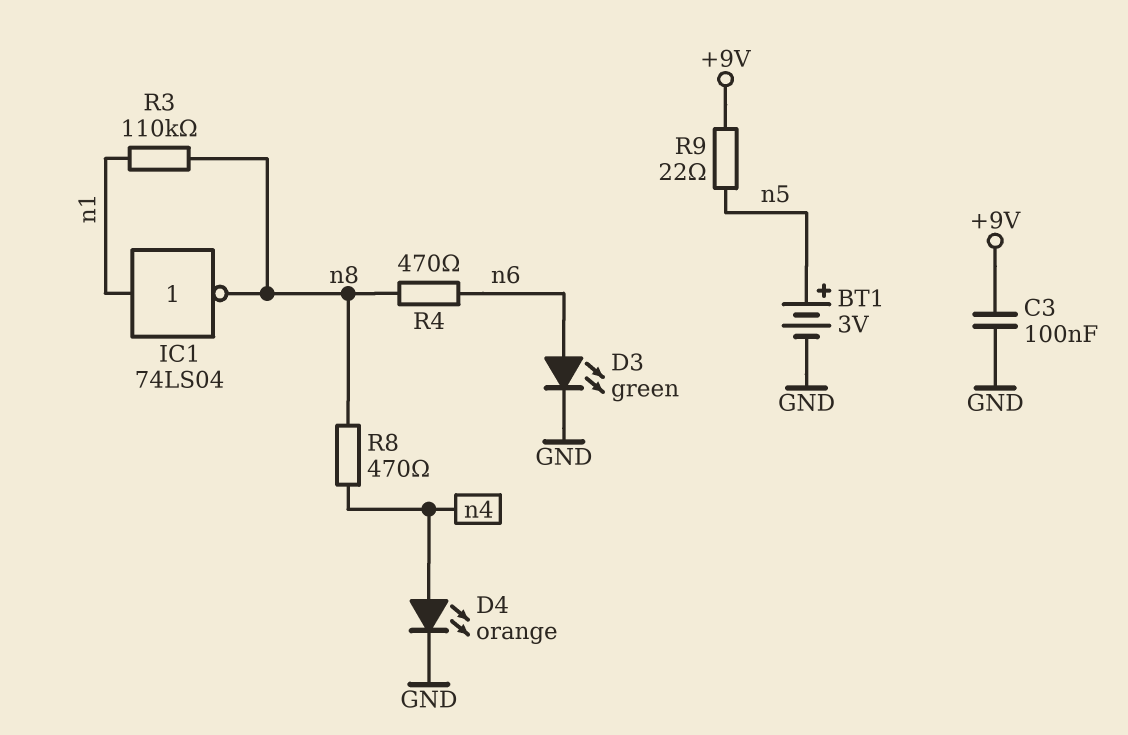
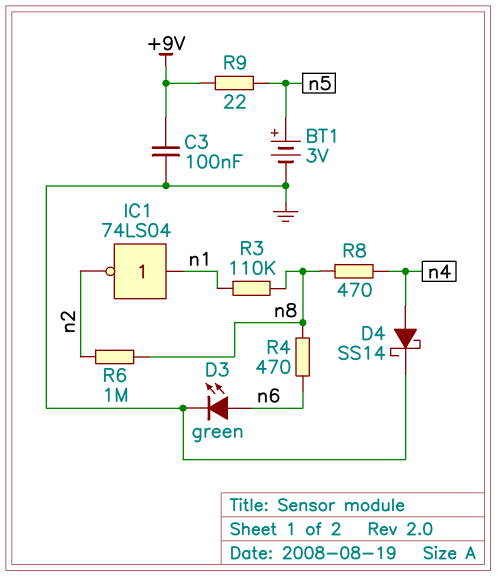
D4: LED orange (A n4, K GND) -> schottky SS14 (A n4, K GND)
IC1: NOT 74LS04 (in n1, out n8) -> NOT 74LS04 (in n1, out n2)
R6: none -> 1M (n2, n8)

